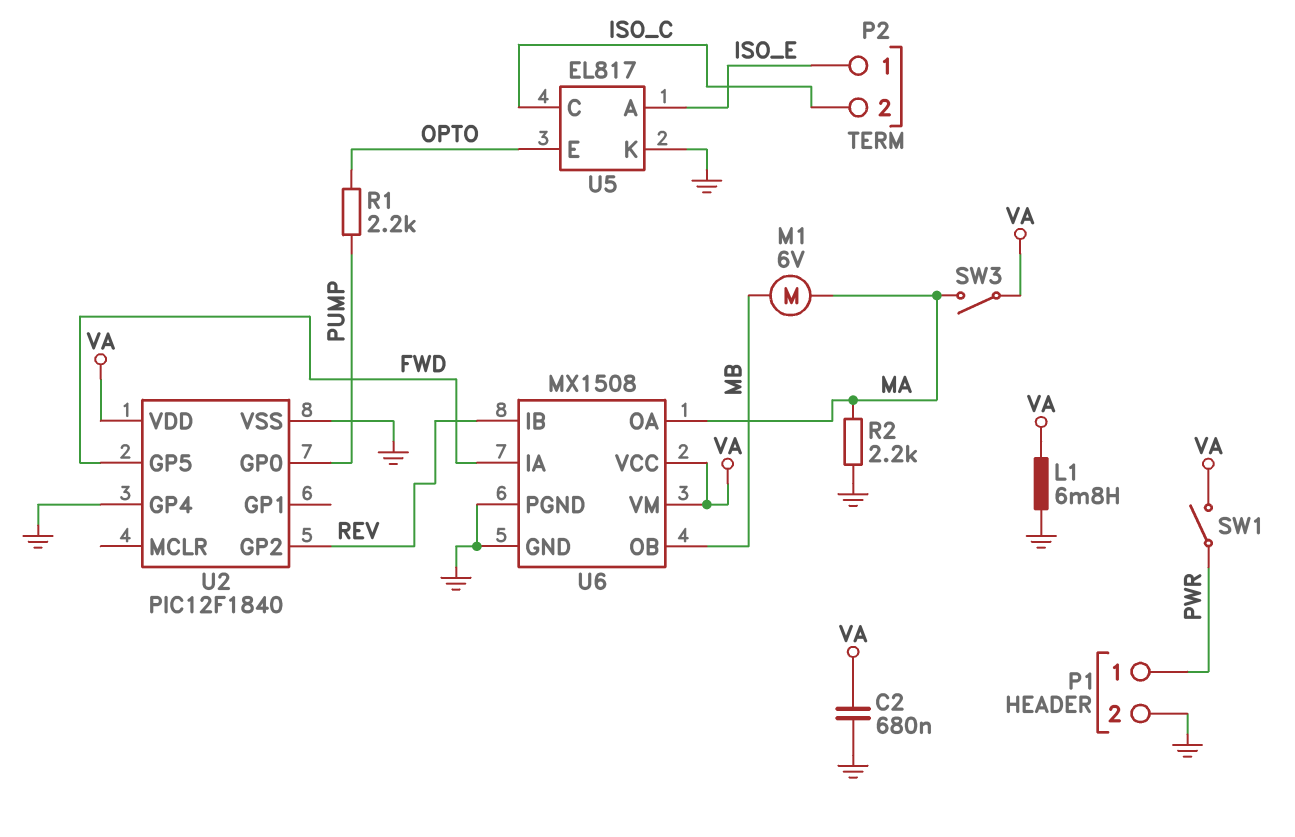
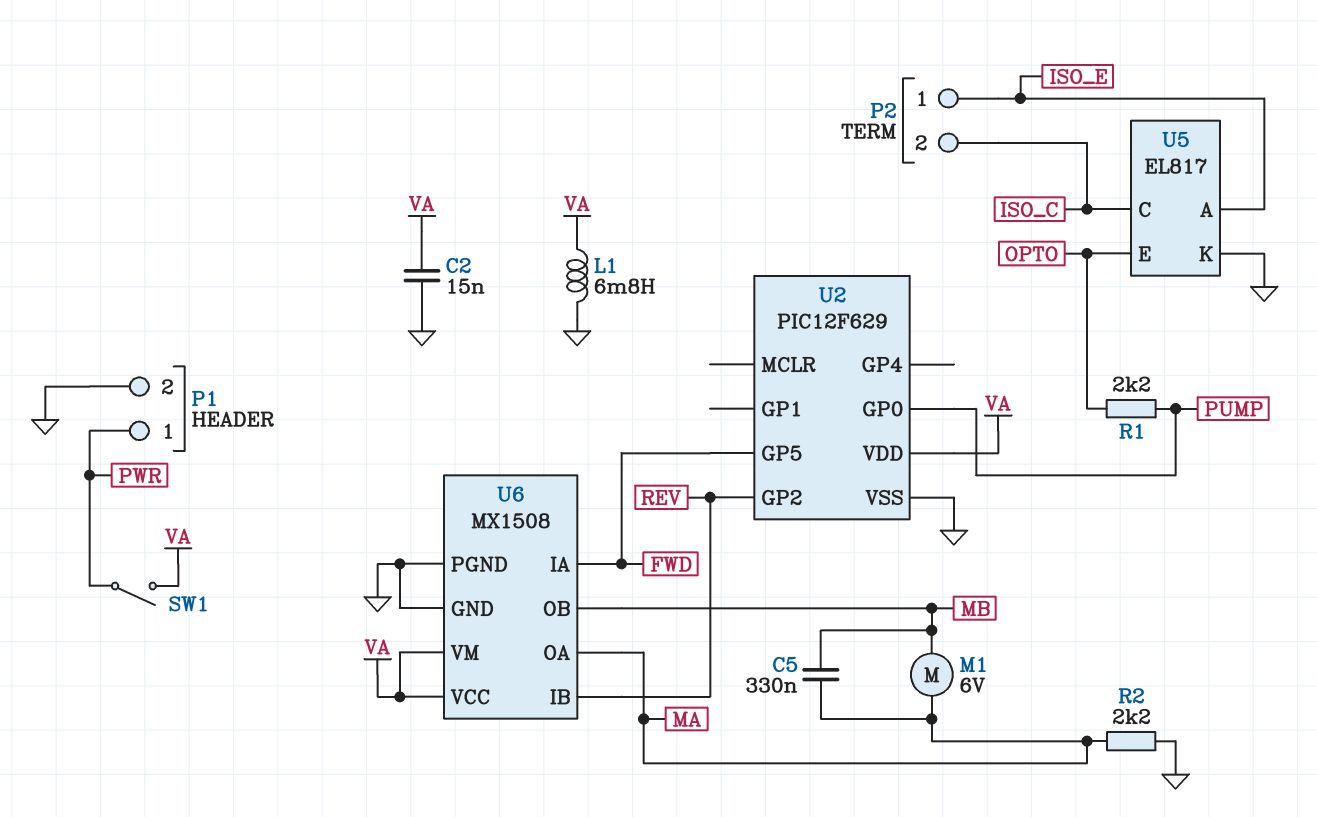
C2: 680nF (GND, VA) -> 15nF (GND, VA)
C5: none -> 330nF (MA, MB)
SW3: switch (MA, VA) -> none
U2: PIC12F1840 -> PIC12F629
U2 pin GP4: GND -> none

